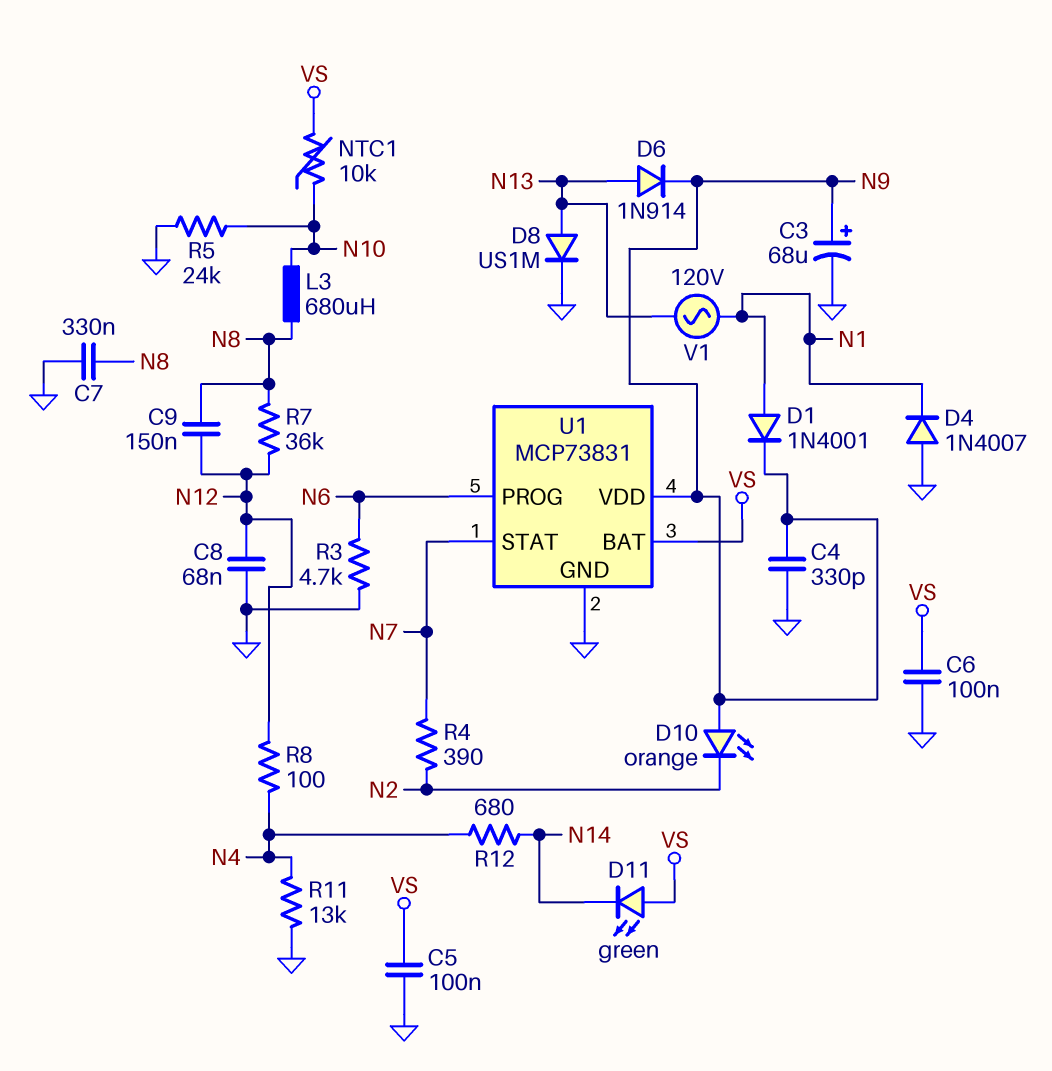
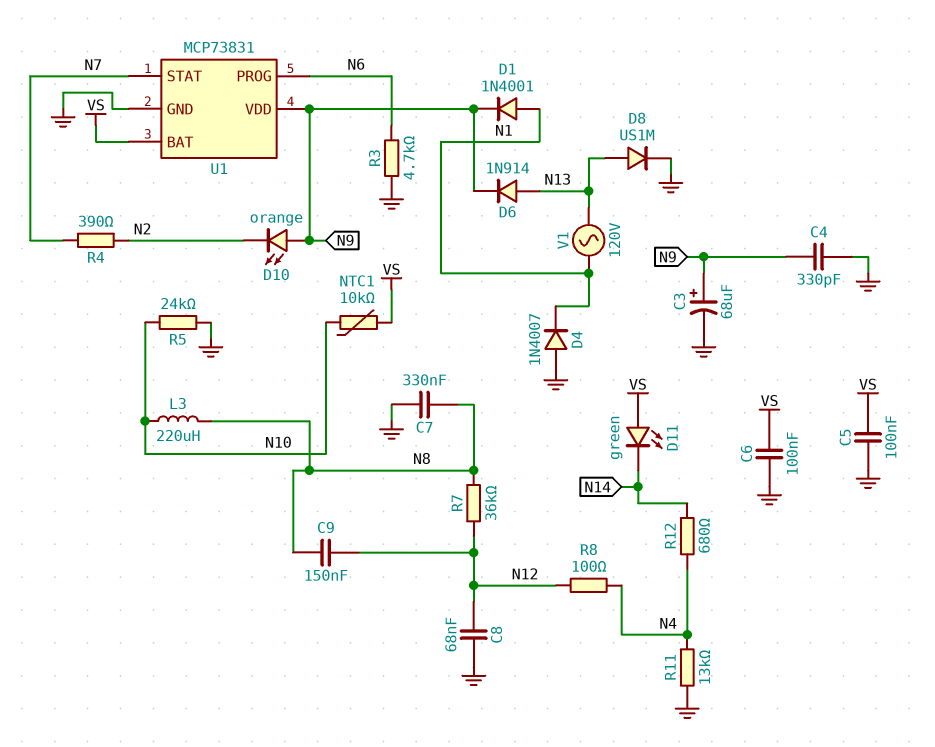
L3: 680uH (N8, N10) -> 220uH (N8, N10)

